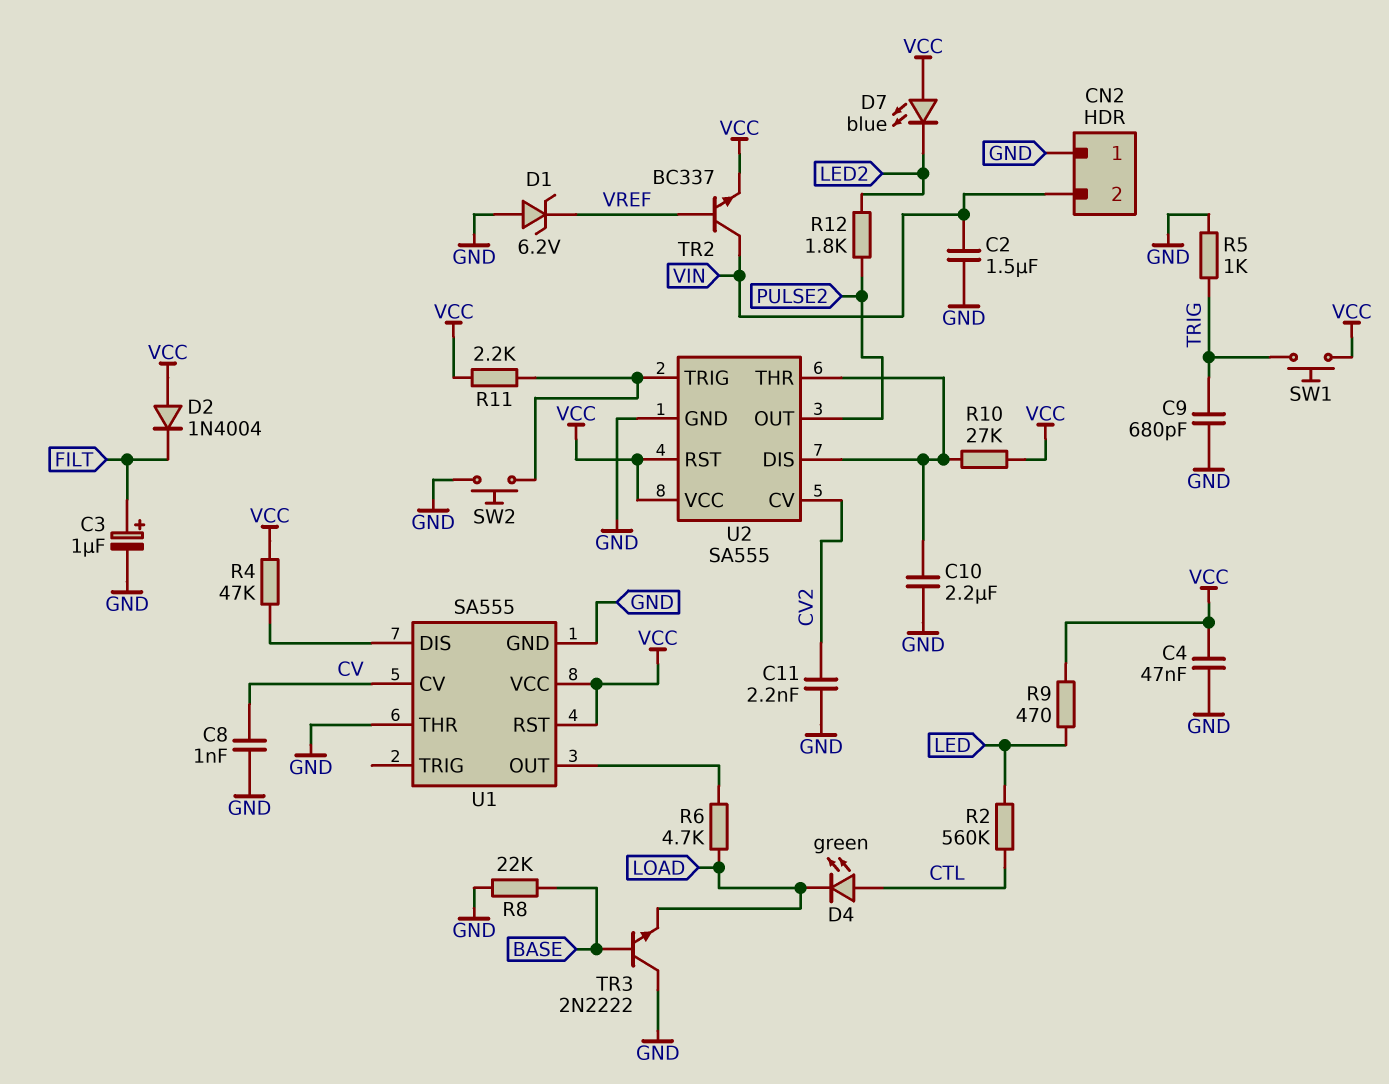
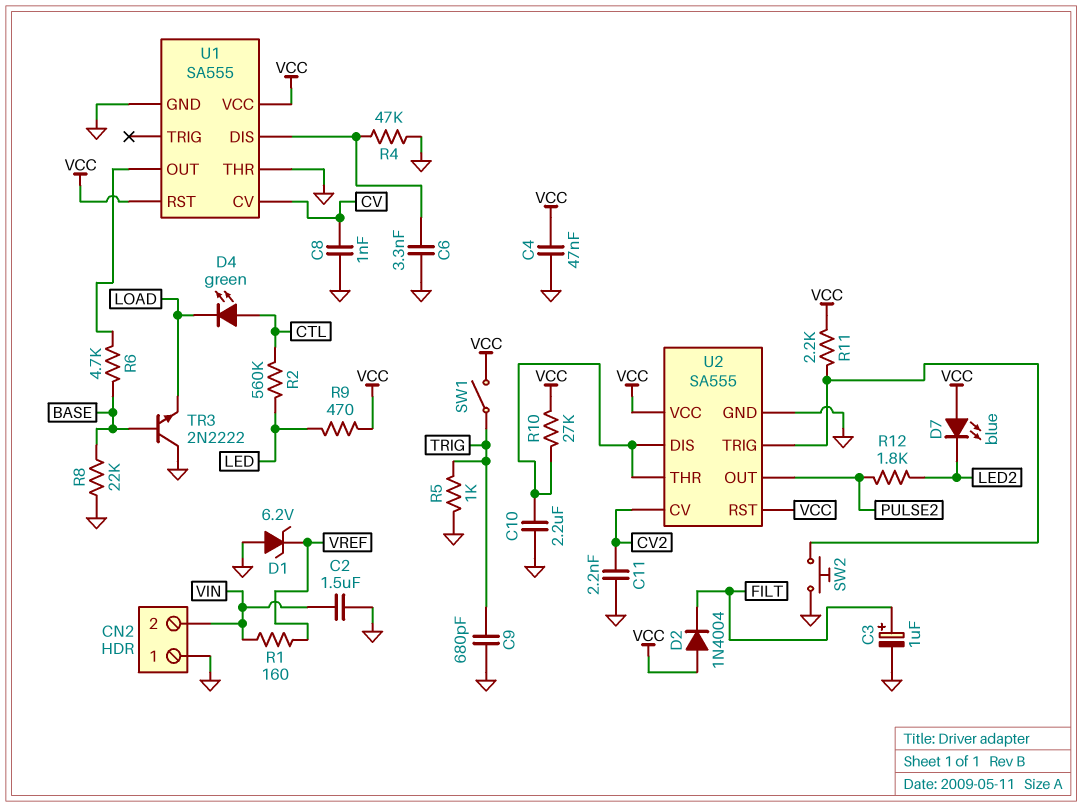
C6: none -> 3.3nF (GND, U1/DIS)
R1: none -> 160 (VIN, VREF)
R4: 47k (U1/DIS, VCC) -> 47k (GND, U1/DIS)
R6: 4.7k (LOAD, U1/OUT) -> 4.7k (BASE, U1/OUT)
SW1: button (TRIG, VCC) -> switch (TRIG, VCC)
TR2: NPN BC337 (B VREF, C VIN, E VCC) -> none

